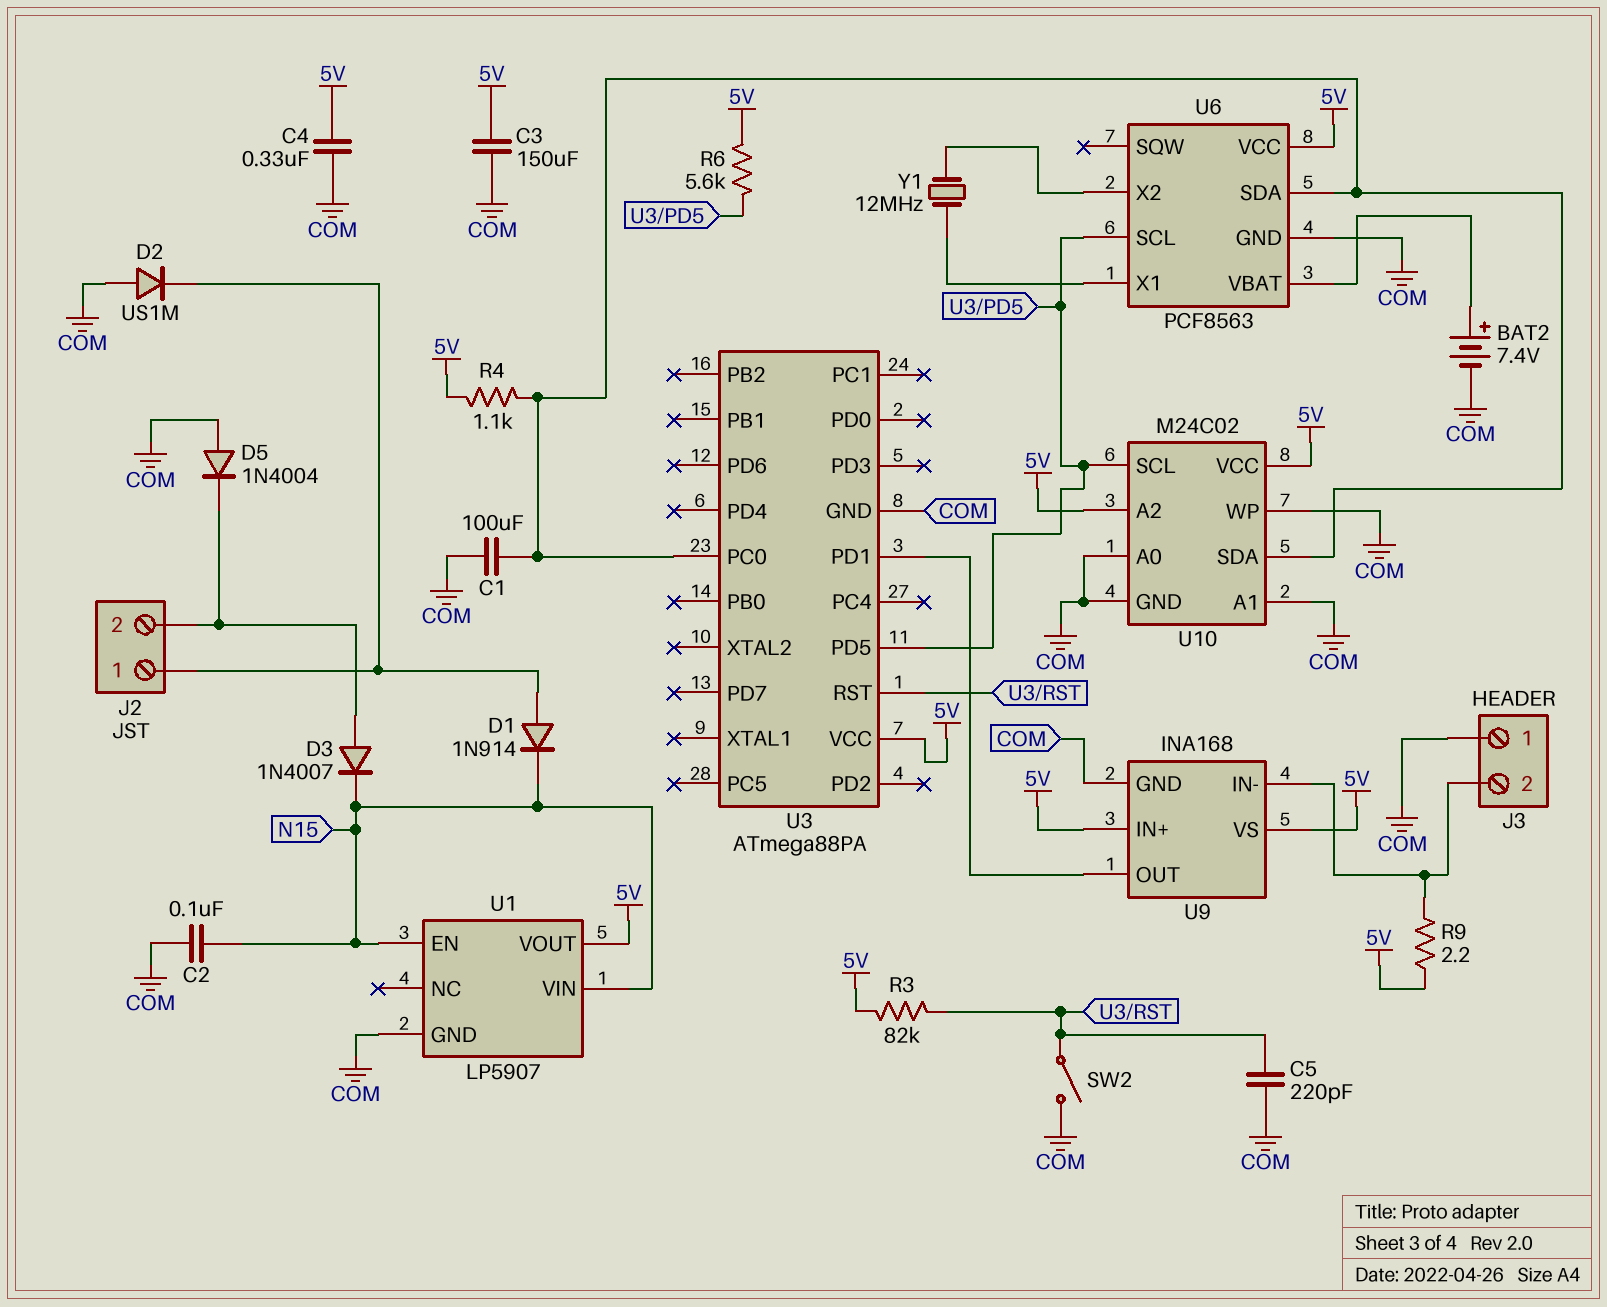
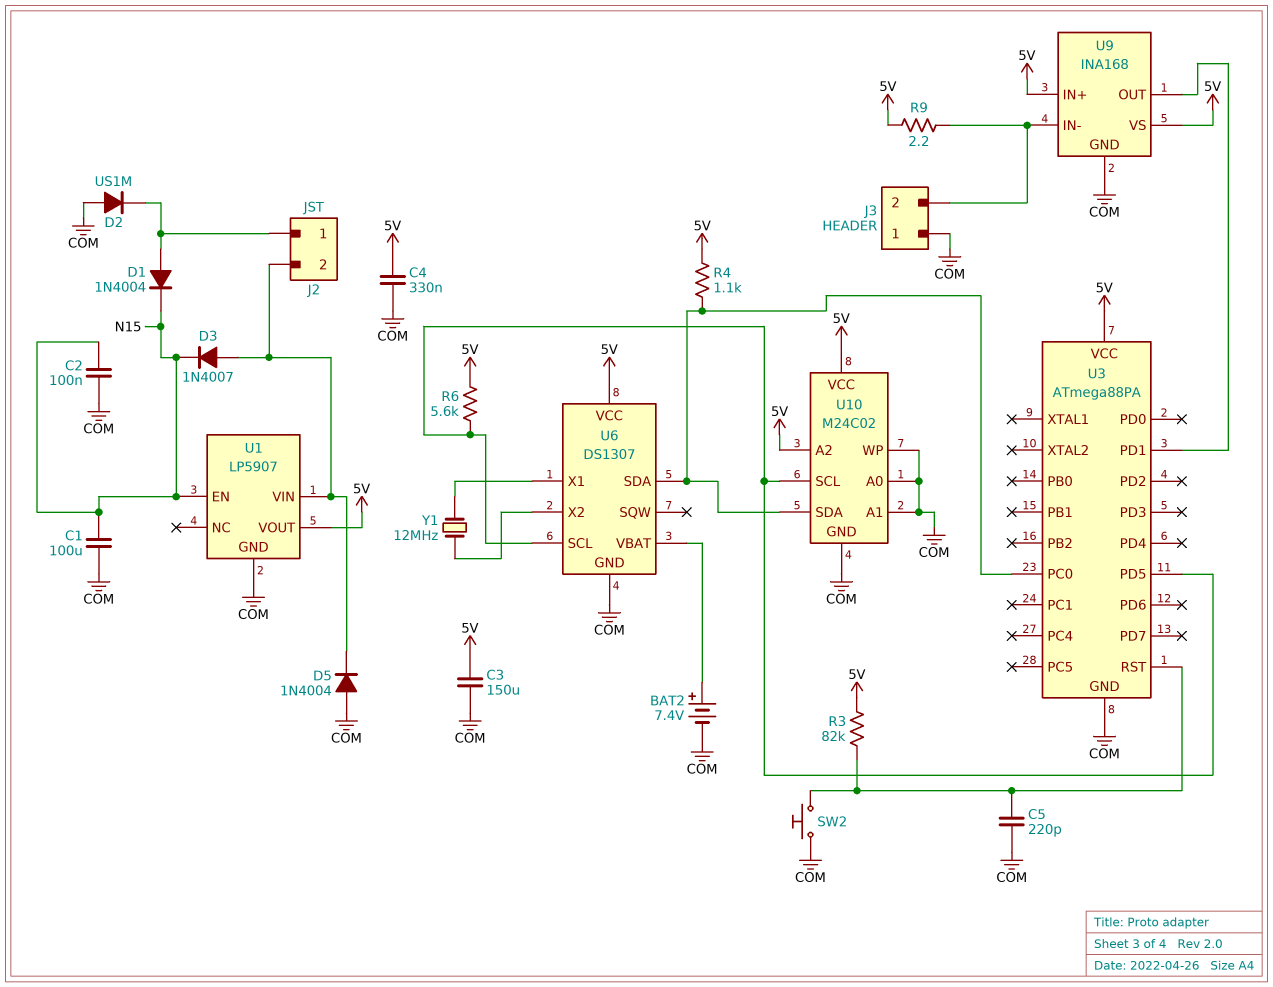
C1: 100uF (COM, U3/PC0) -> 100uF (COM, N15)
D1: diode 1N914 (A J2/1, K N15) -> diode 1N4004 (A J2/1, K N15)
SW2: switch (COM, U3/RST) -> button (COM, U3/RST)
U1 pin VIN: N15 -> J2/2
U6: PCF8563 -> DS1307

